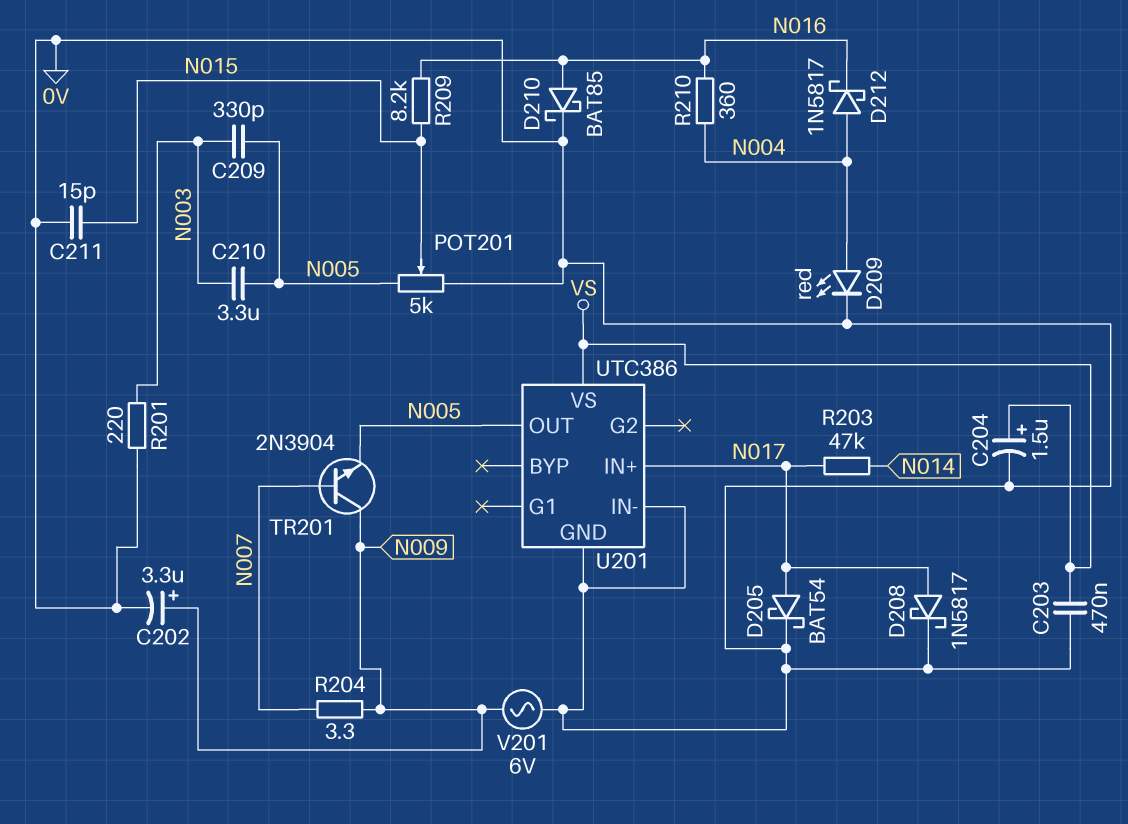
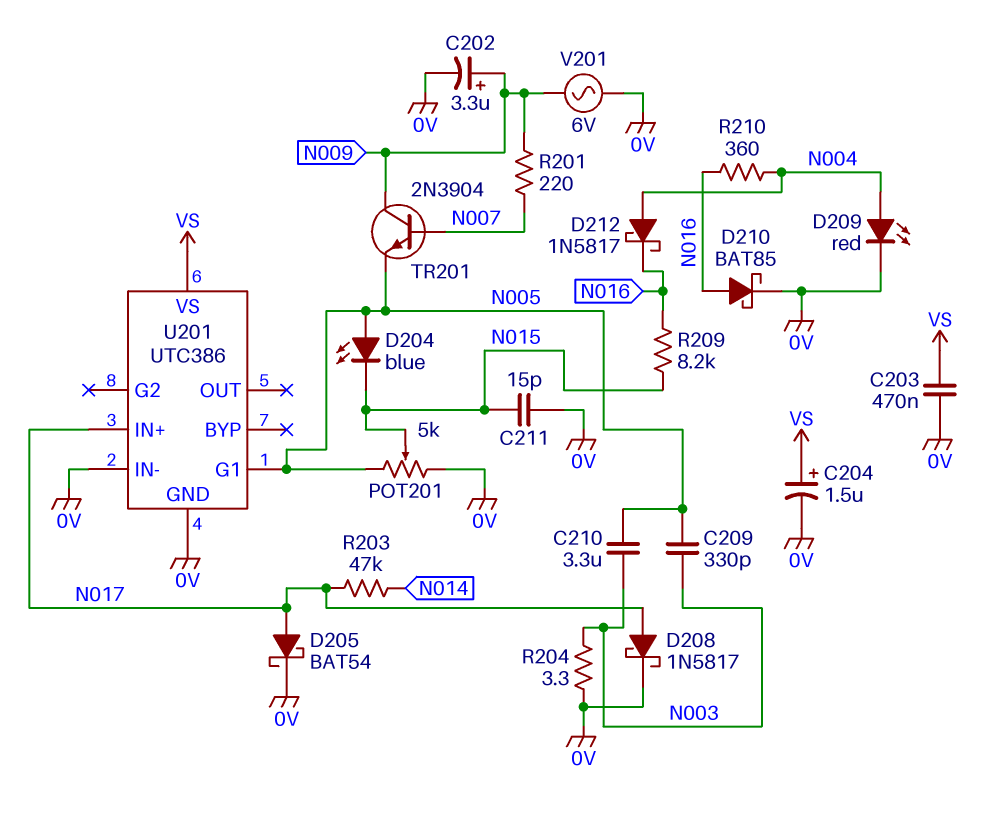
D204: none -> LED blue (A N005, K N015)
R201: 220 (0V, N003) -> 220 (N007, N009)
R204: 3.3 (N007, N009) -> 3.3 (0V, N003)
U201 pin G1: none -> N005
U201 pin OUT: N005 -> none

